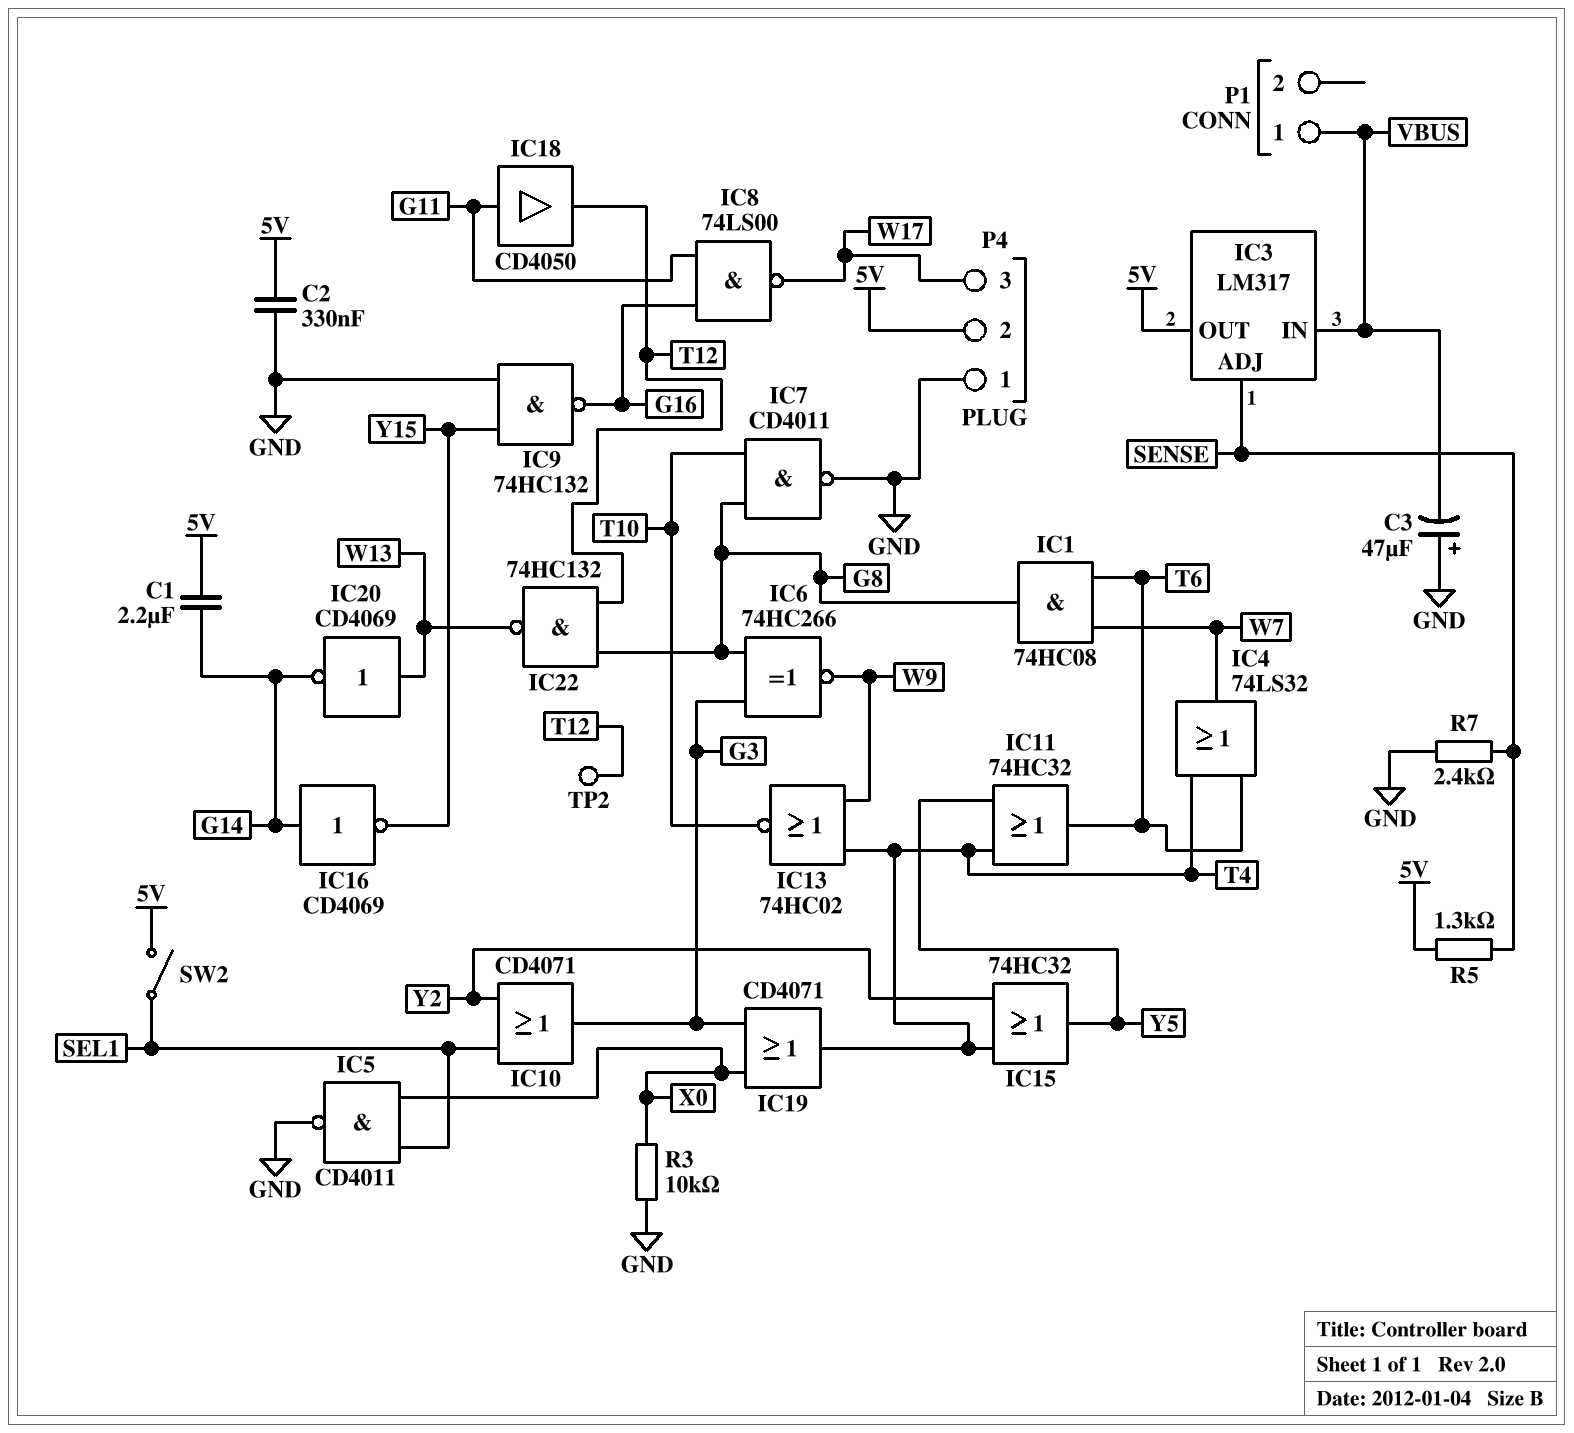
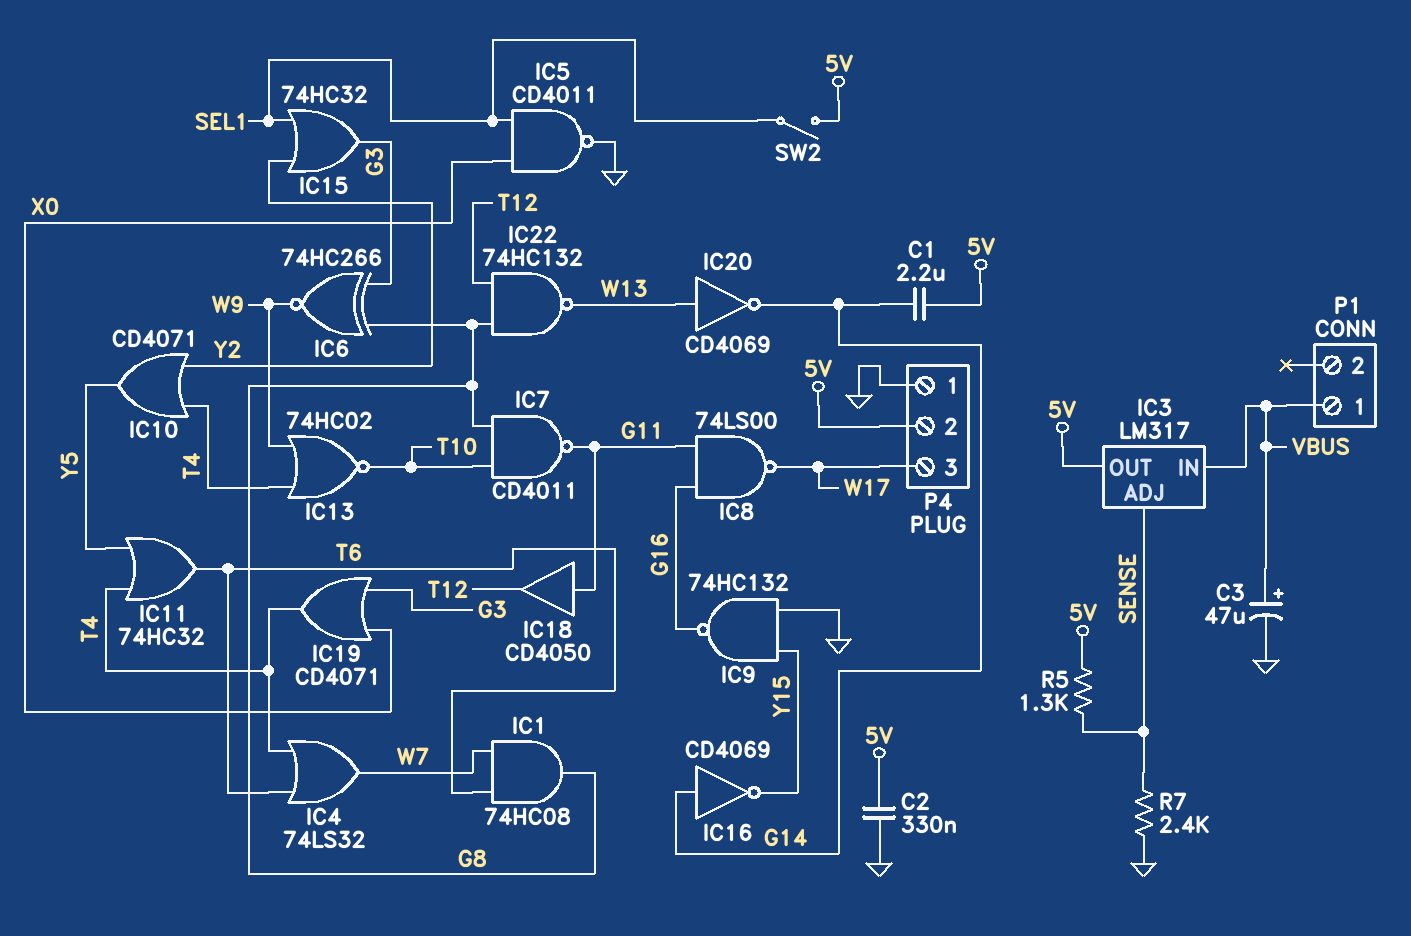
C3: 47uF (plus GND, minus VBUS) -> 47uF (plus VBUS, minus GND)
IC7: NAND CD4011 (in G8, in T10, out GND) -> NAND CD4011 (in G8, in T10, out G11)
IC10: OR CD4071 (in SEL1, in Y2, out G3) -> OR CD4071 (in T4, in Y2, out Y5)
IC15: OR 74HC32 (in T4, in Y2, out Y5) -> OR 74HC32 (in SEL1, in Y2, out G3)
R3: 10k (GND, X0) -> none
TP2: test point (T12) -> none

